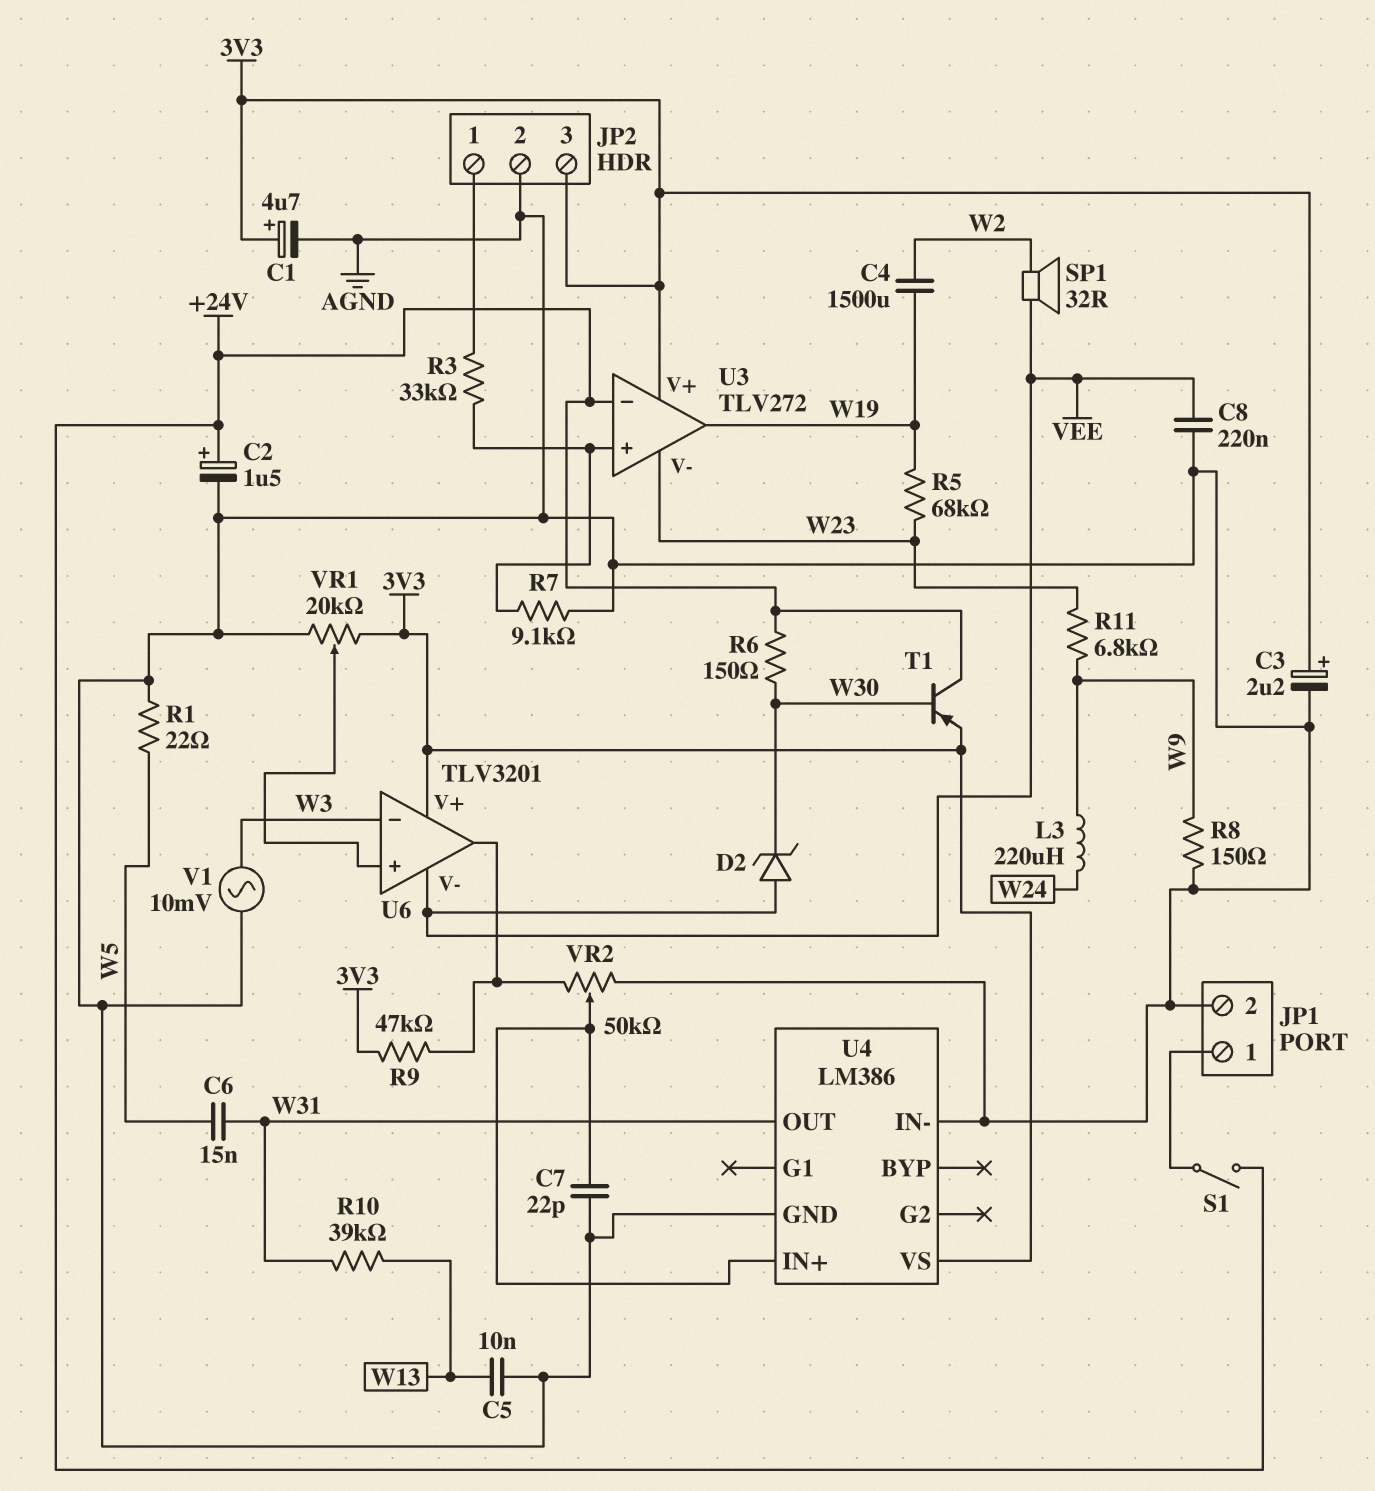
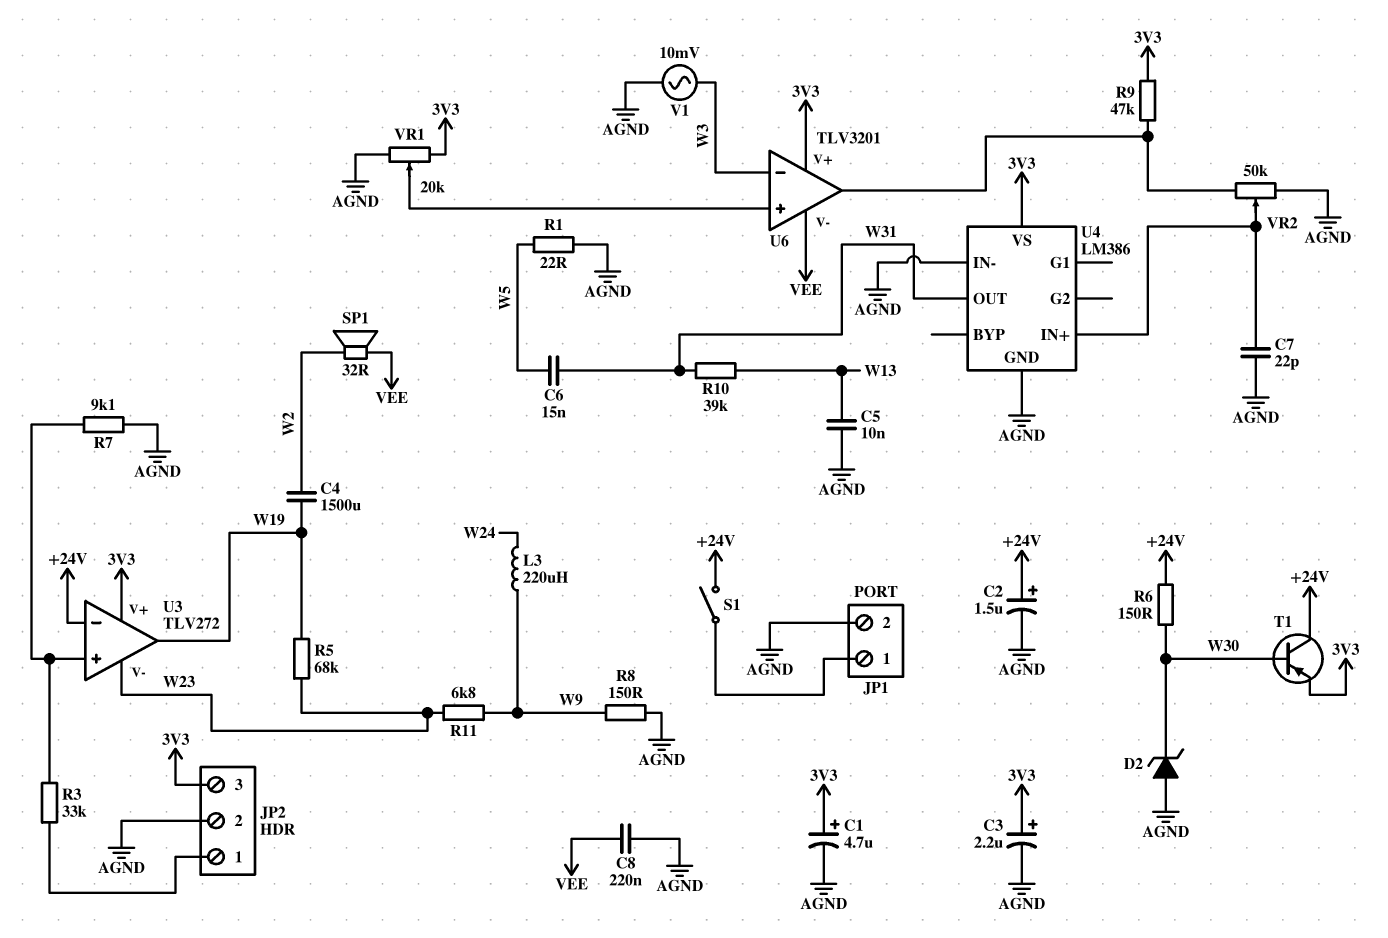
D2: zener (A VEE, K W30) -> zener (A AGND, K W30)

